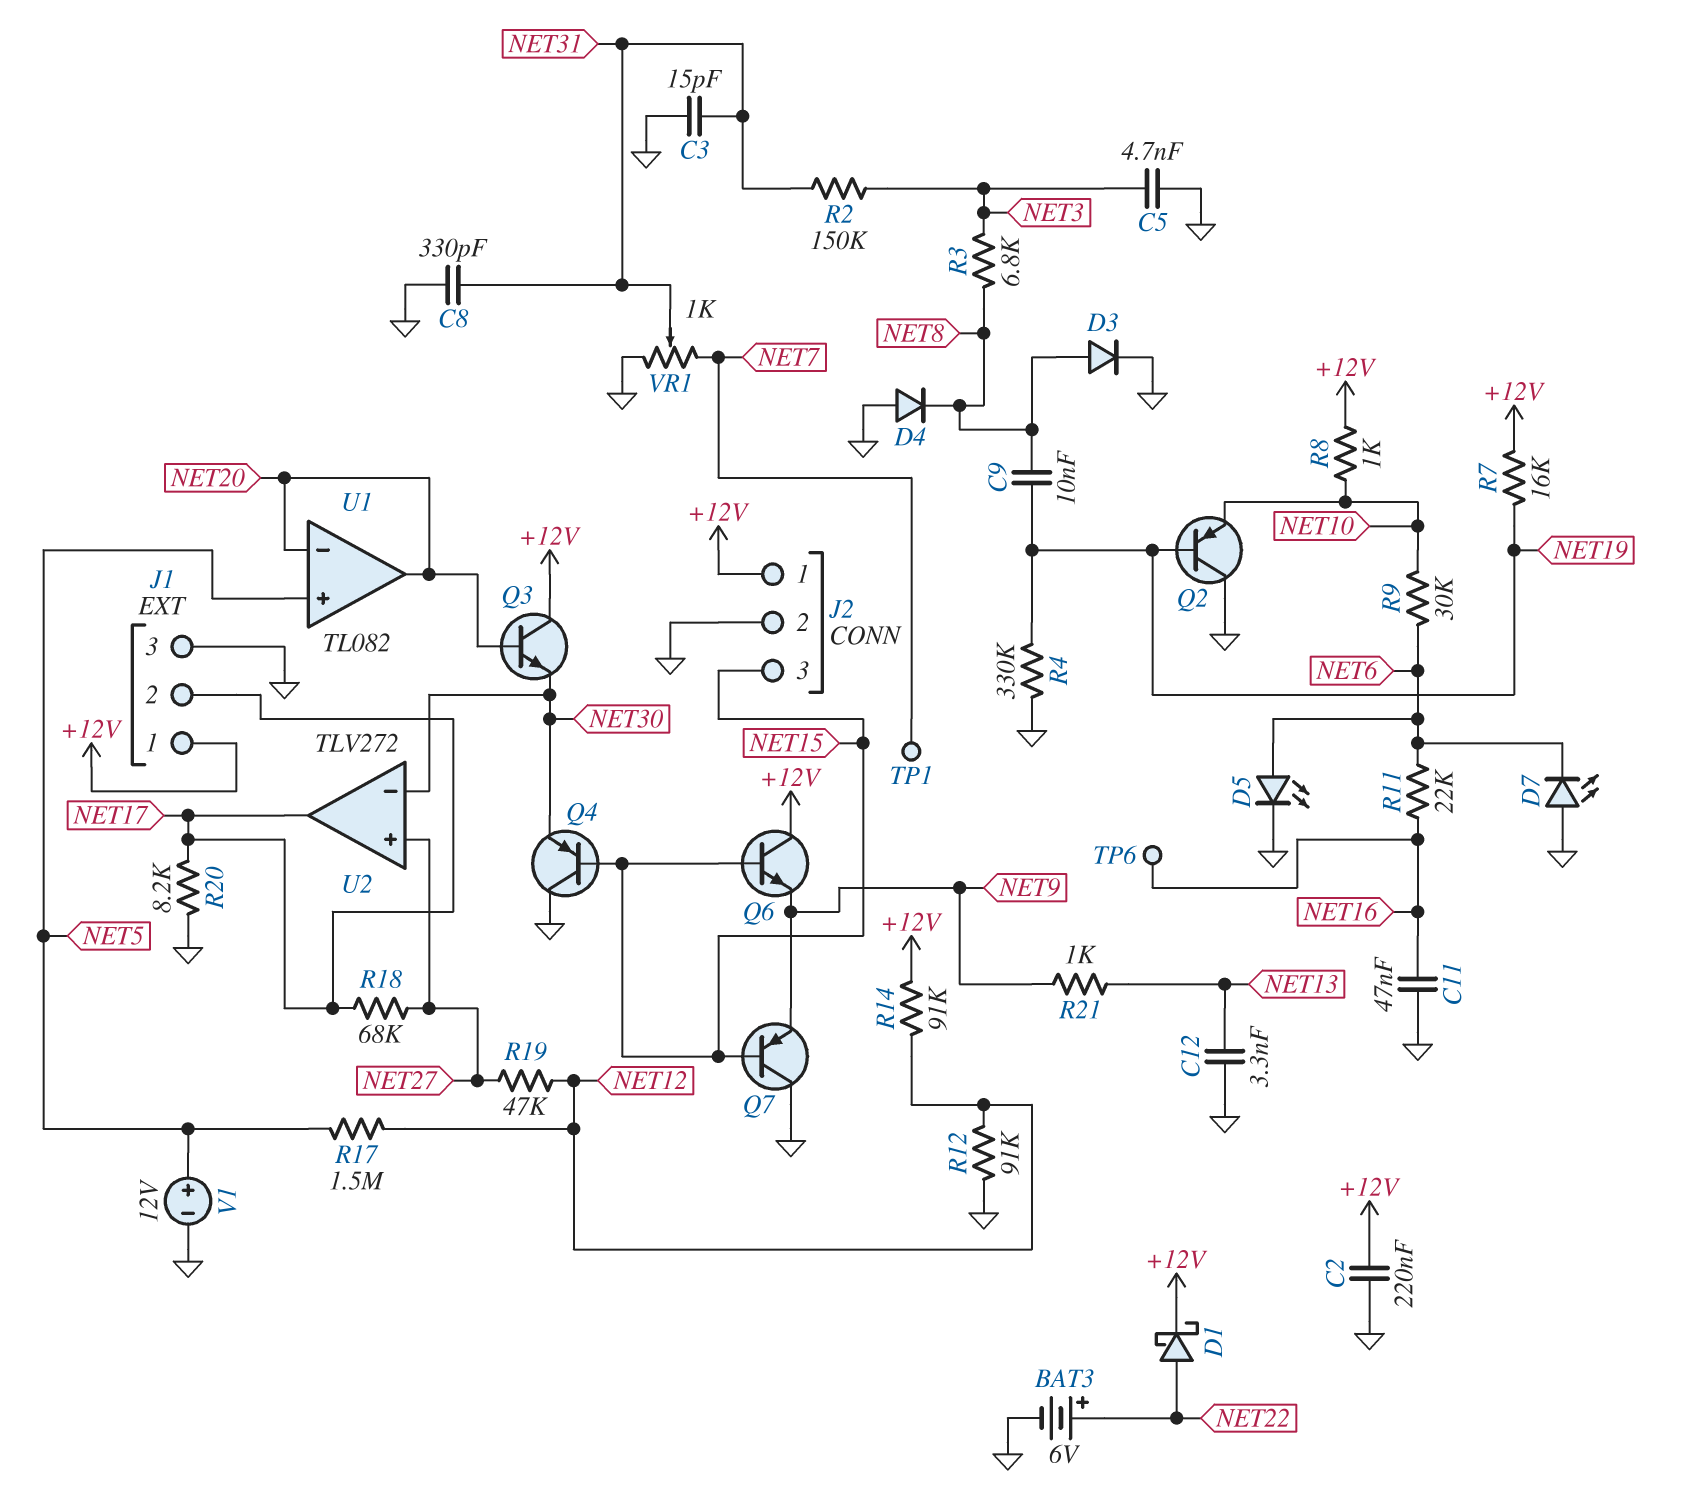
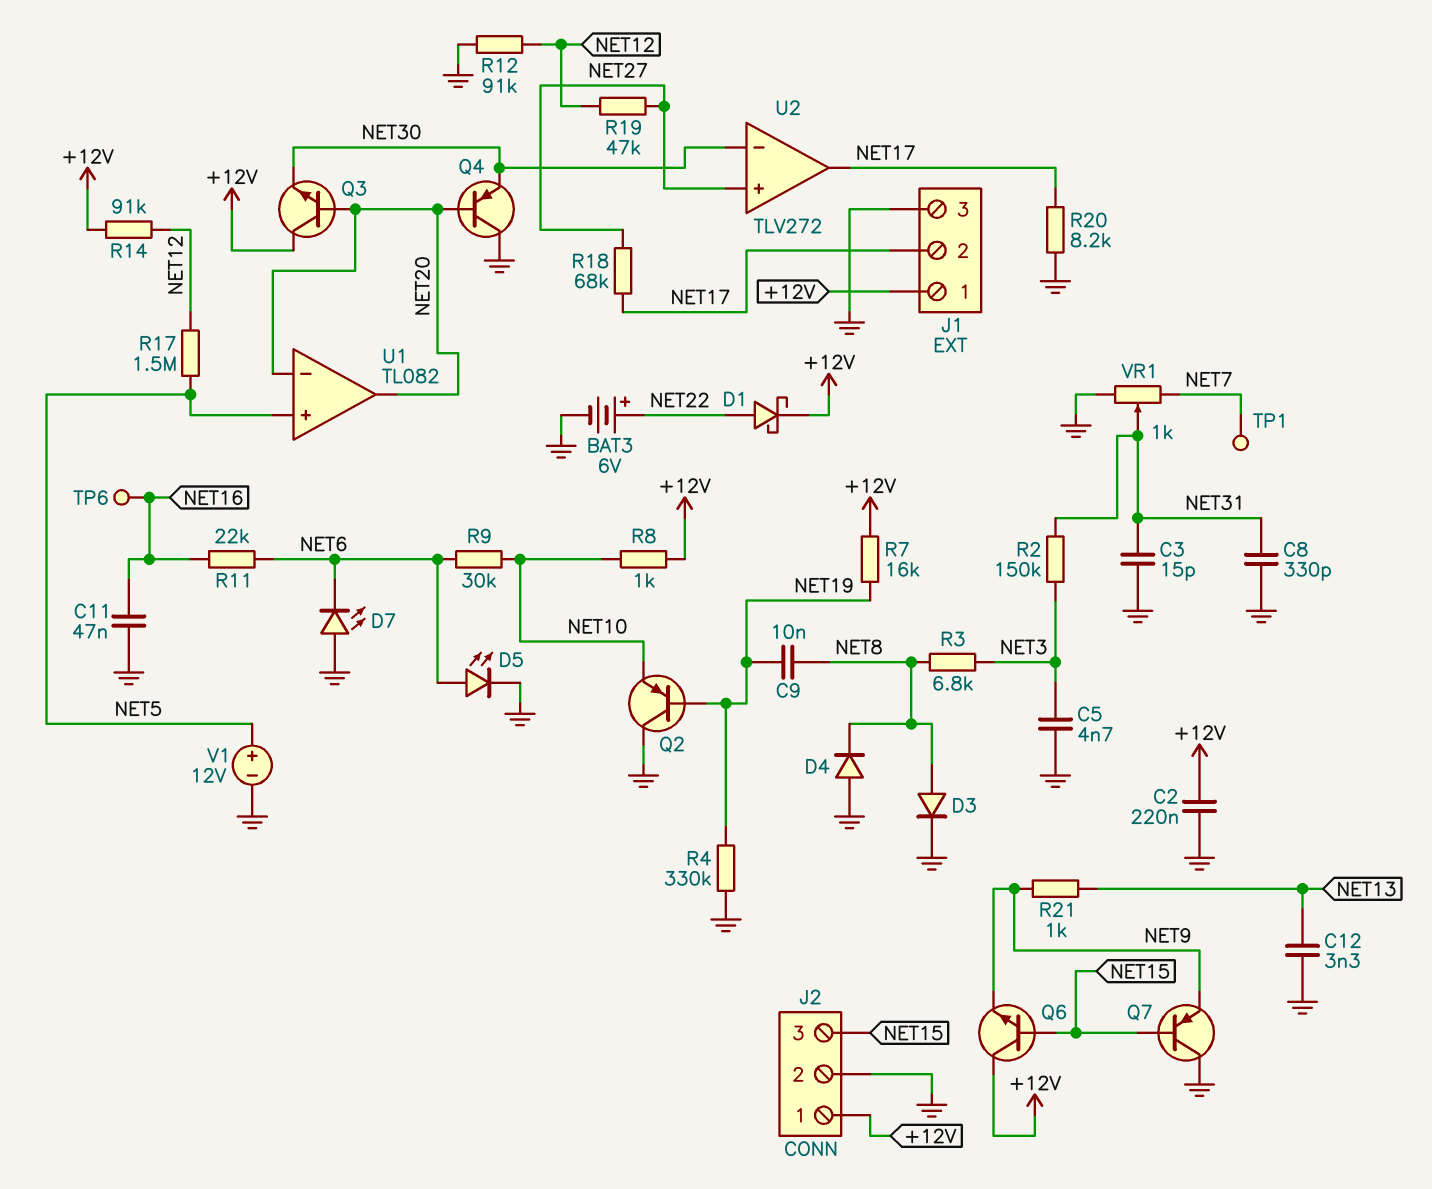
Q4: PNP (B NET15, C GND, E NET30) -> PNP (B NET20, C GND, E NET30)

